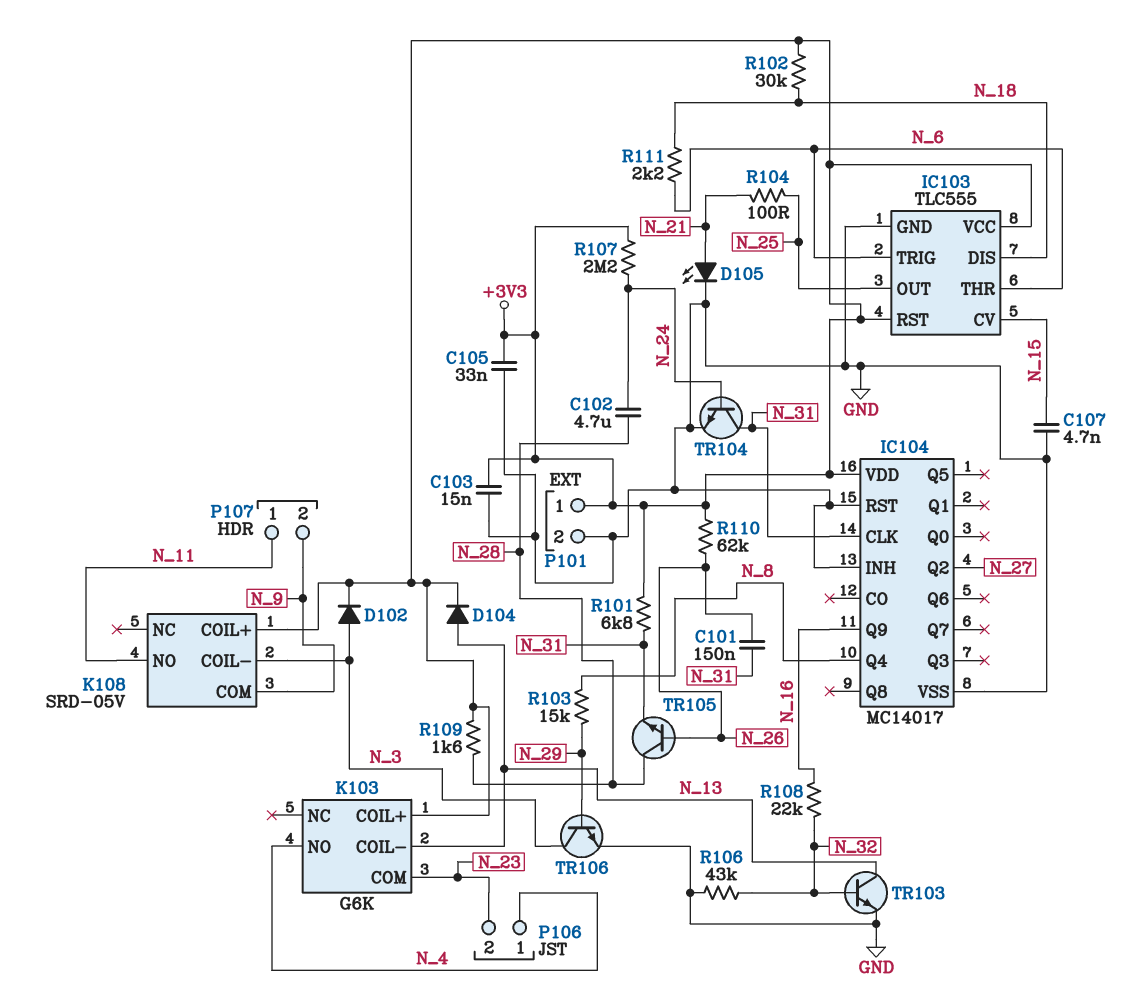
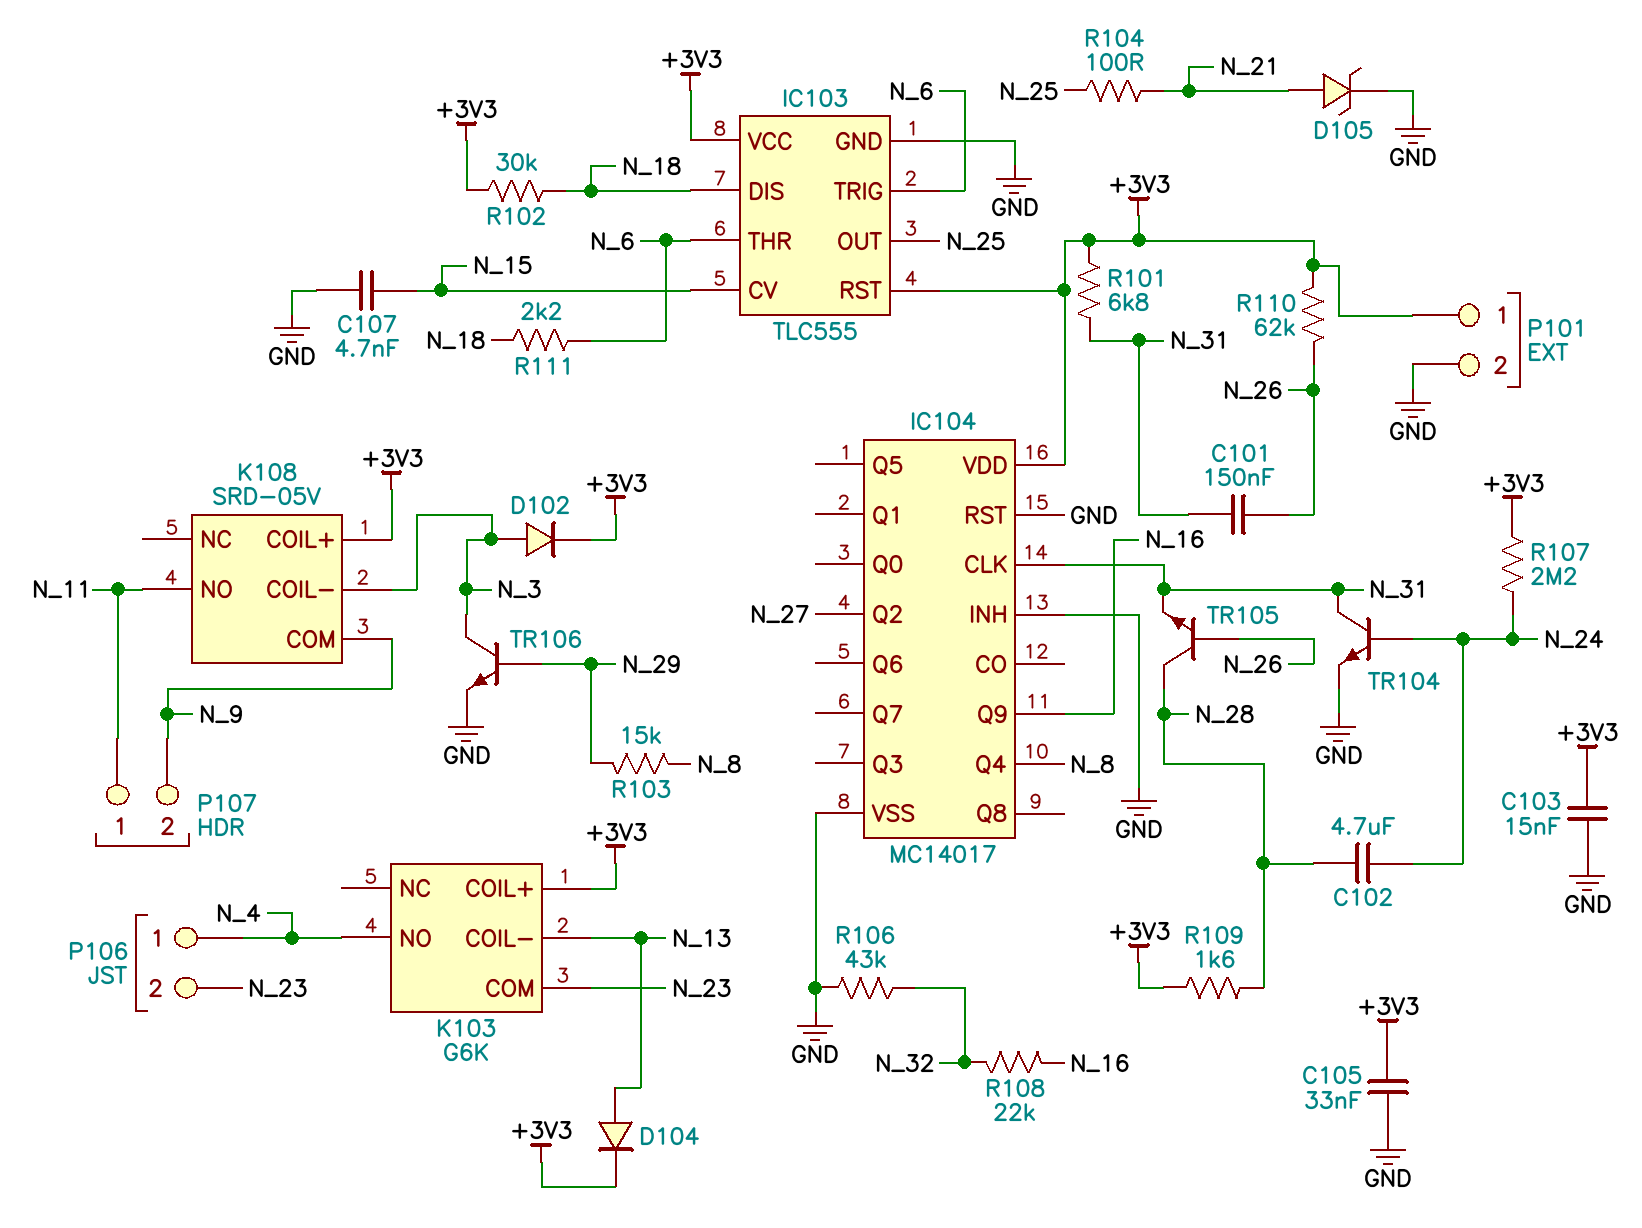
D105: LED (A N_21, K GND) -> zener (A N_21, K GND)
TR103: NPN (B N_32, C N_13, E GND) -> none

